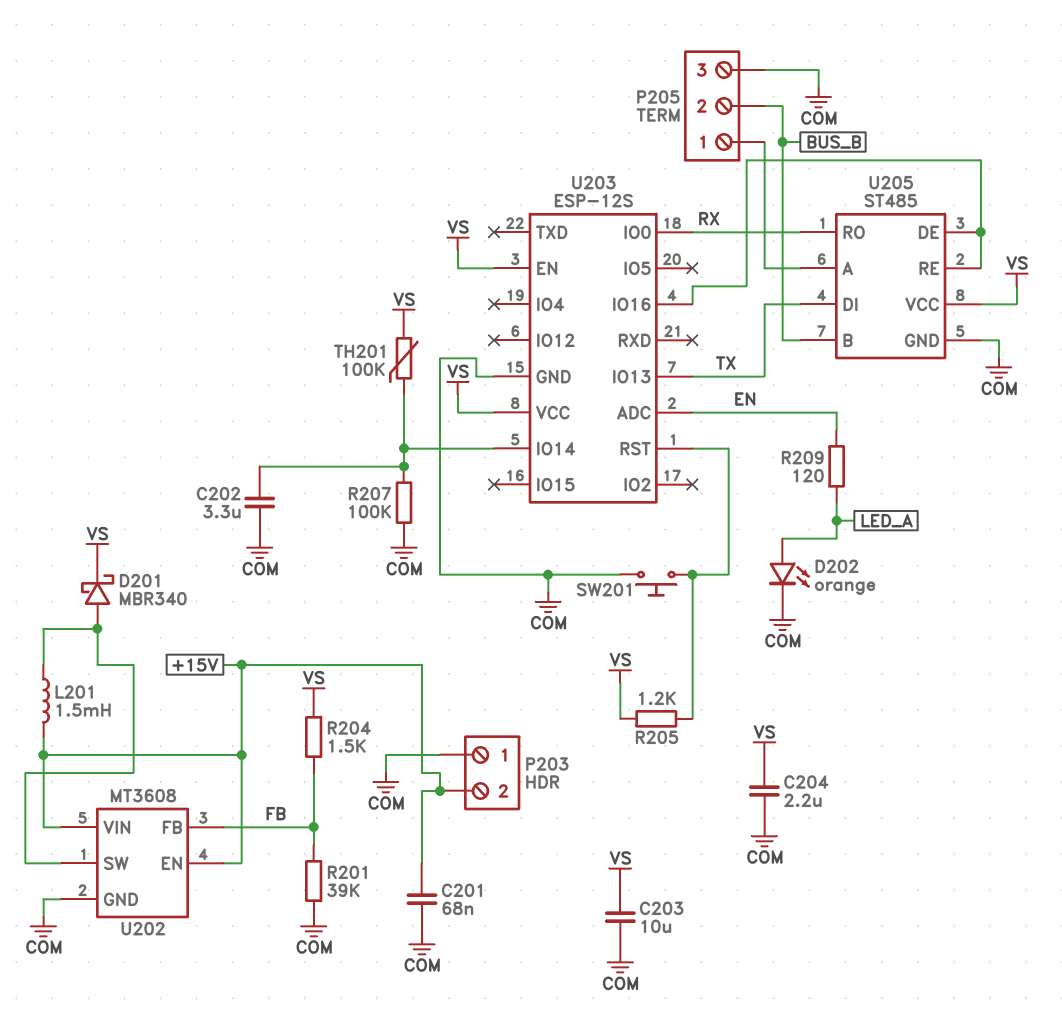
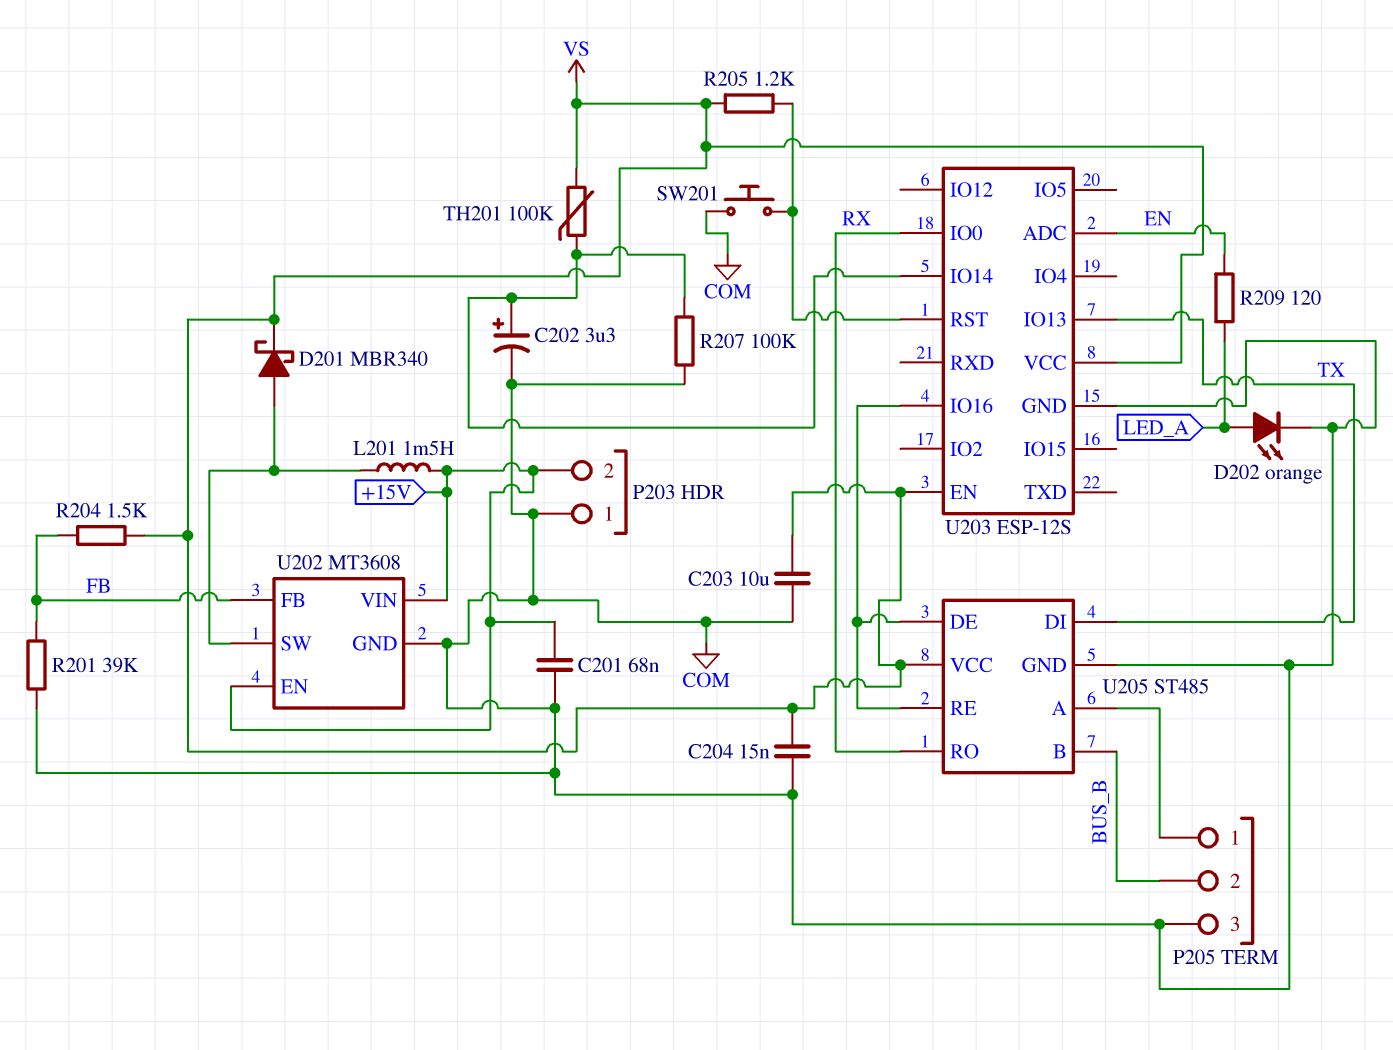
C202: 3.3uF (COM, U203/IO14) -> 3.3uF (plus U203/IO14, minus COM)
C204: 2.2uF (COM, VS) -> 15nF (COM, VS)

